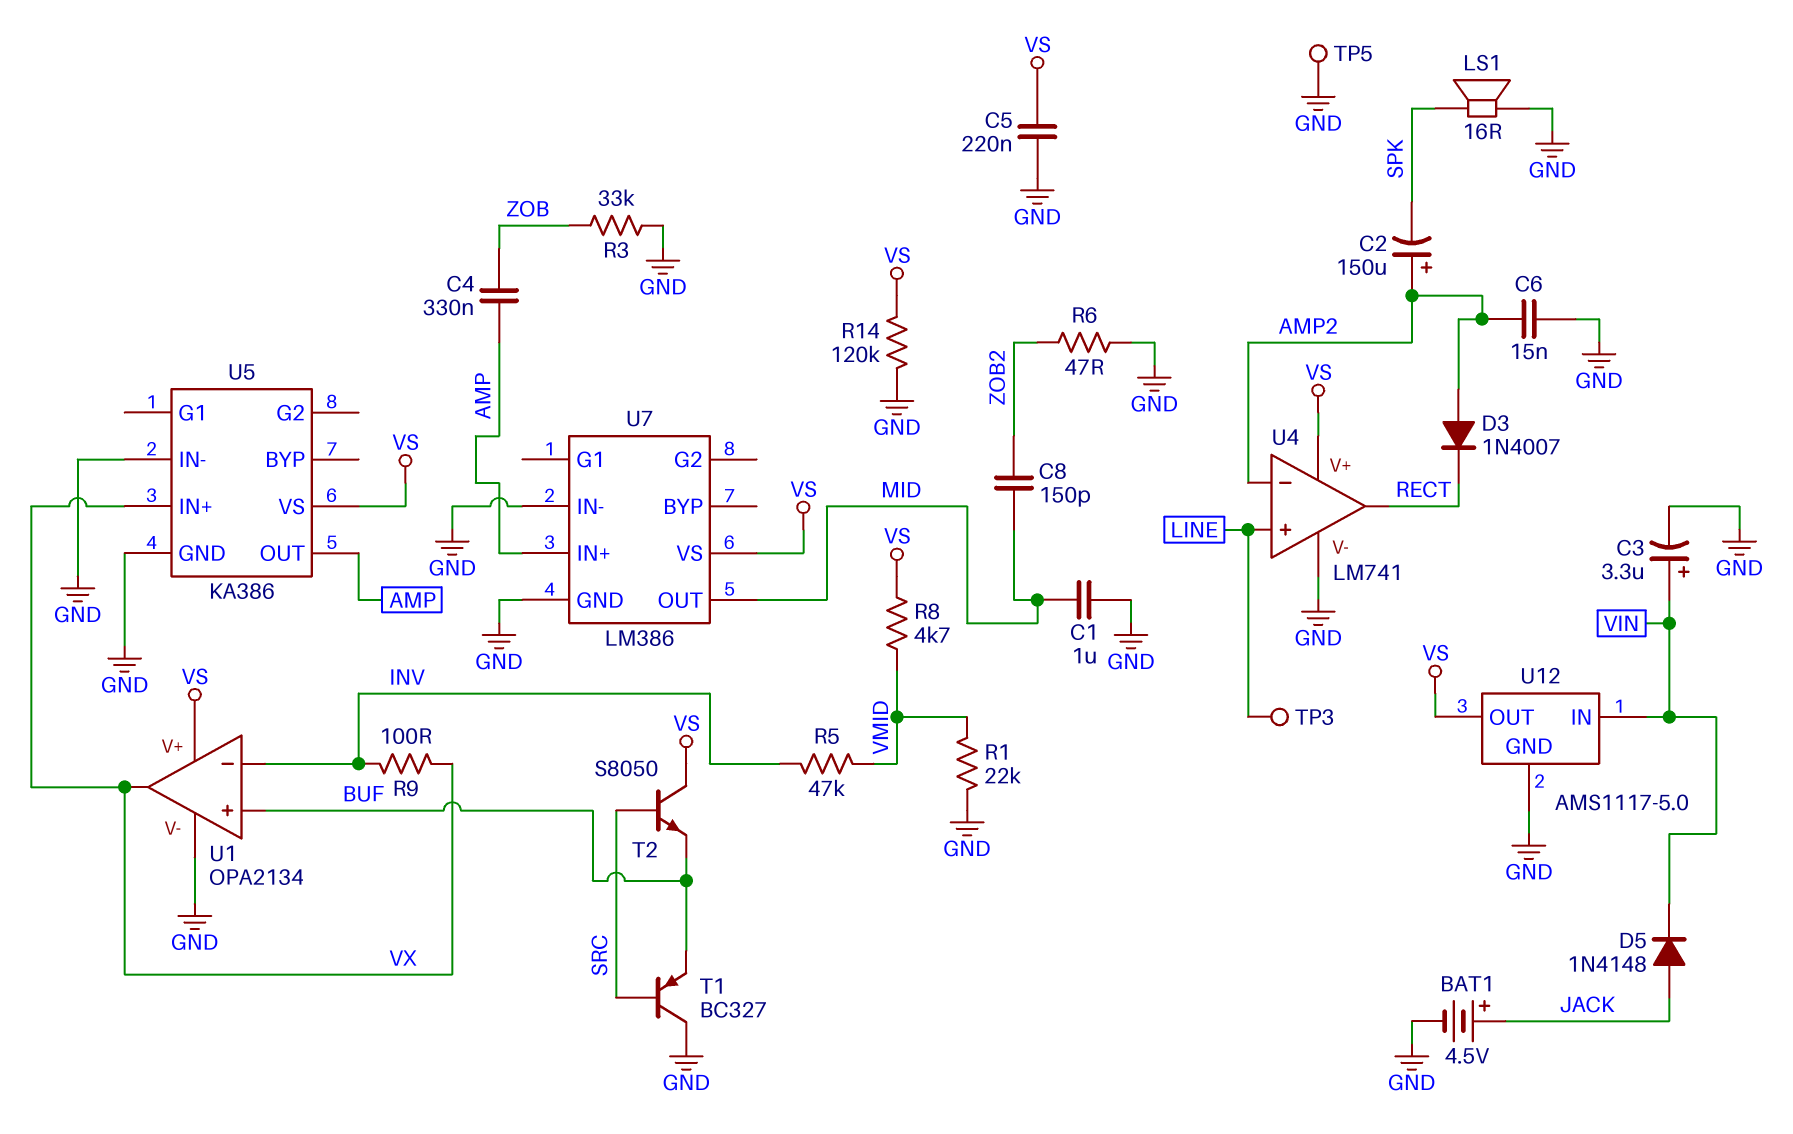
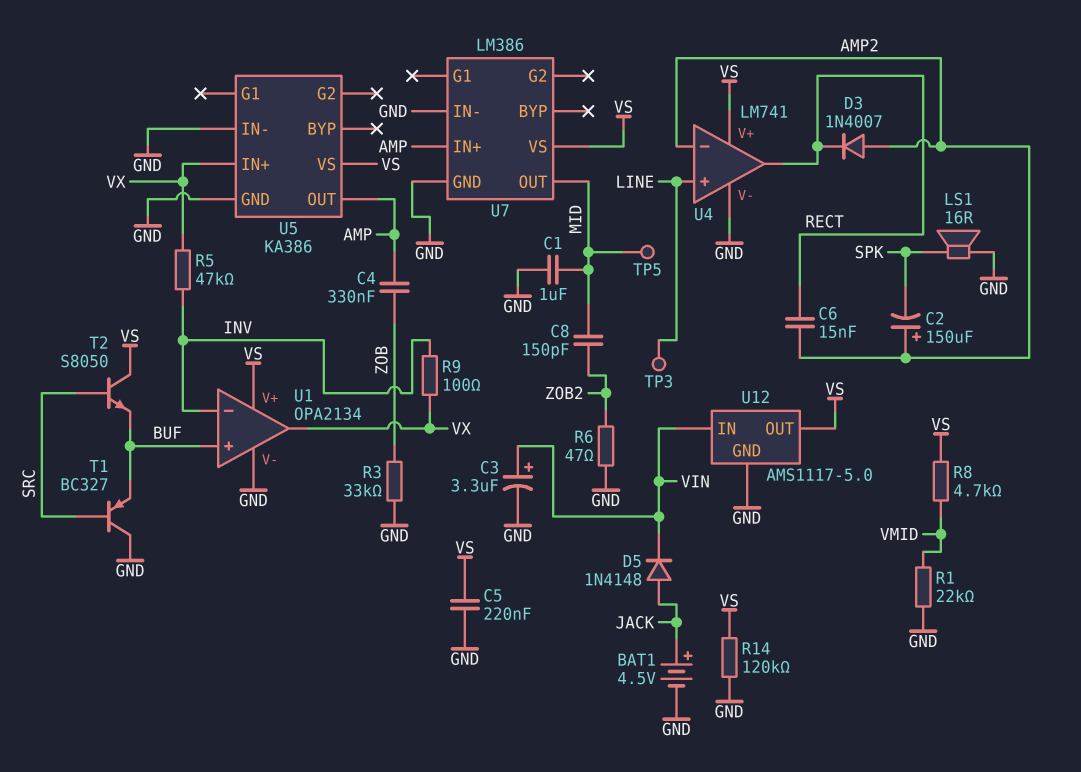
C6: 15nF (AMP2, GND) -> 15nF (AMP2, RECT)
R5: 47k (INV, VMID) -> 47k (INV, VX)
TP5: test point (GND) -> test point (MID)

